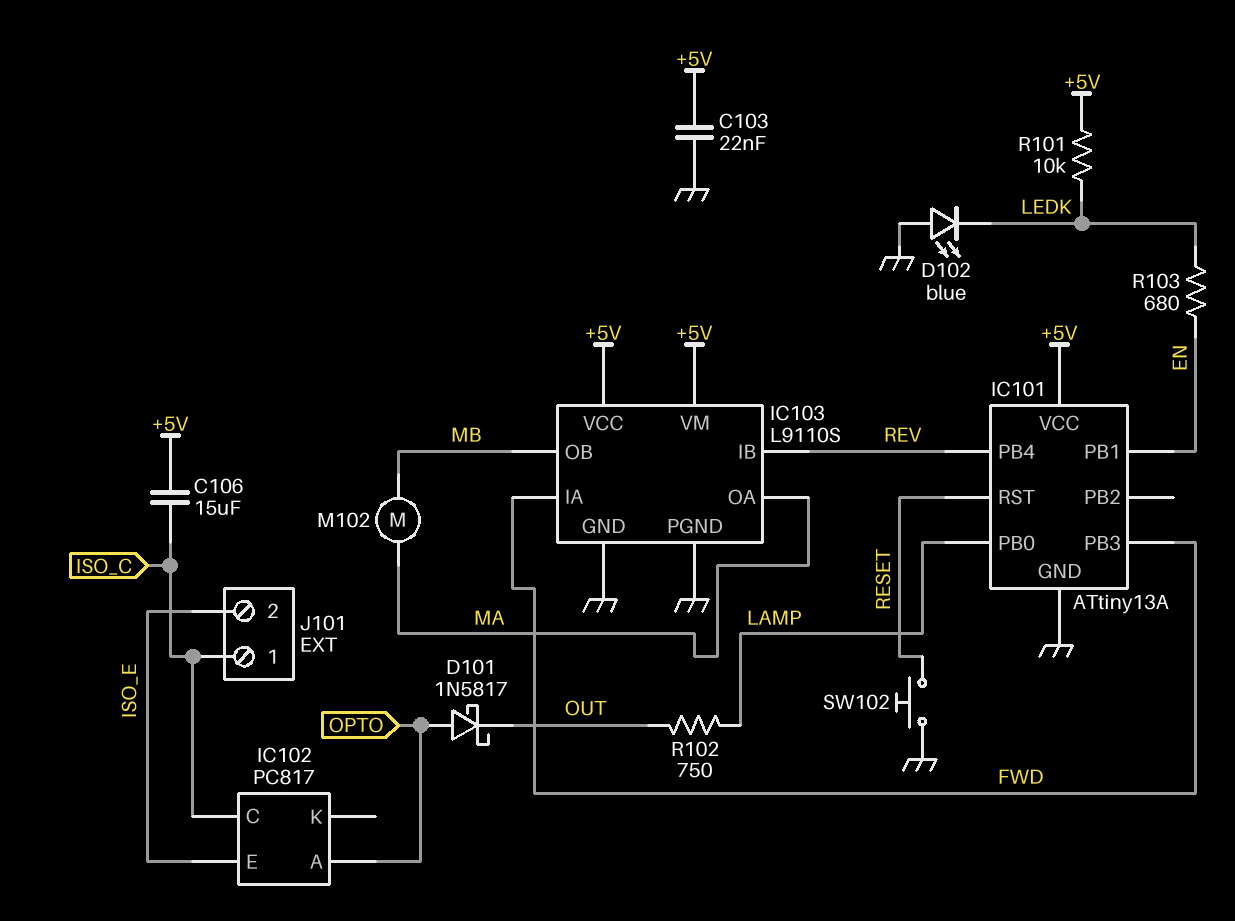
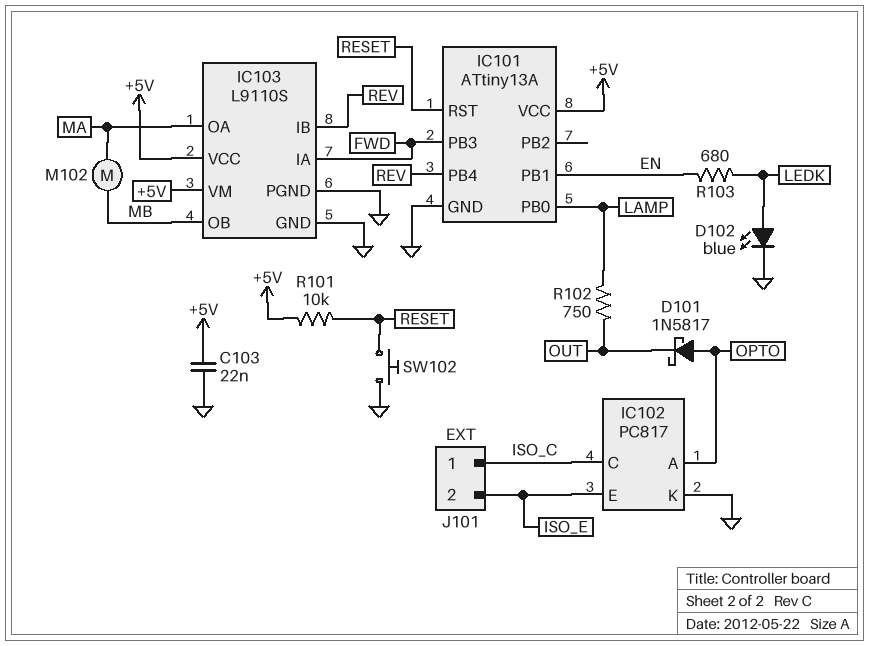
C106: 15uF (+5V, ISO_C) -> none
D102: LED blue (A GND, K LEDK) -> LED blue (A LEDK, K GND)
IC102 pin K: none -> GND
R101: 10k (+5V, LEDK) -> 10k (+5V, RESET)

